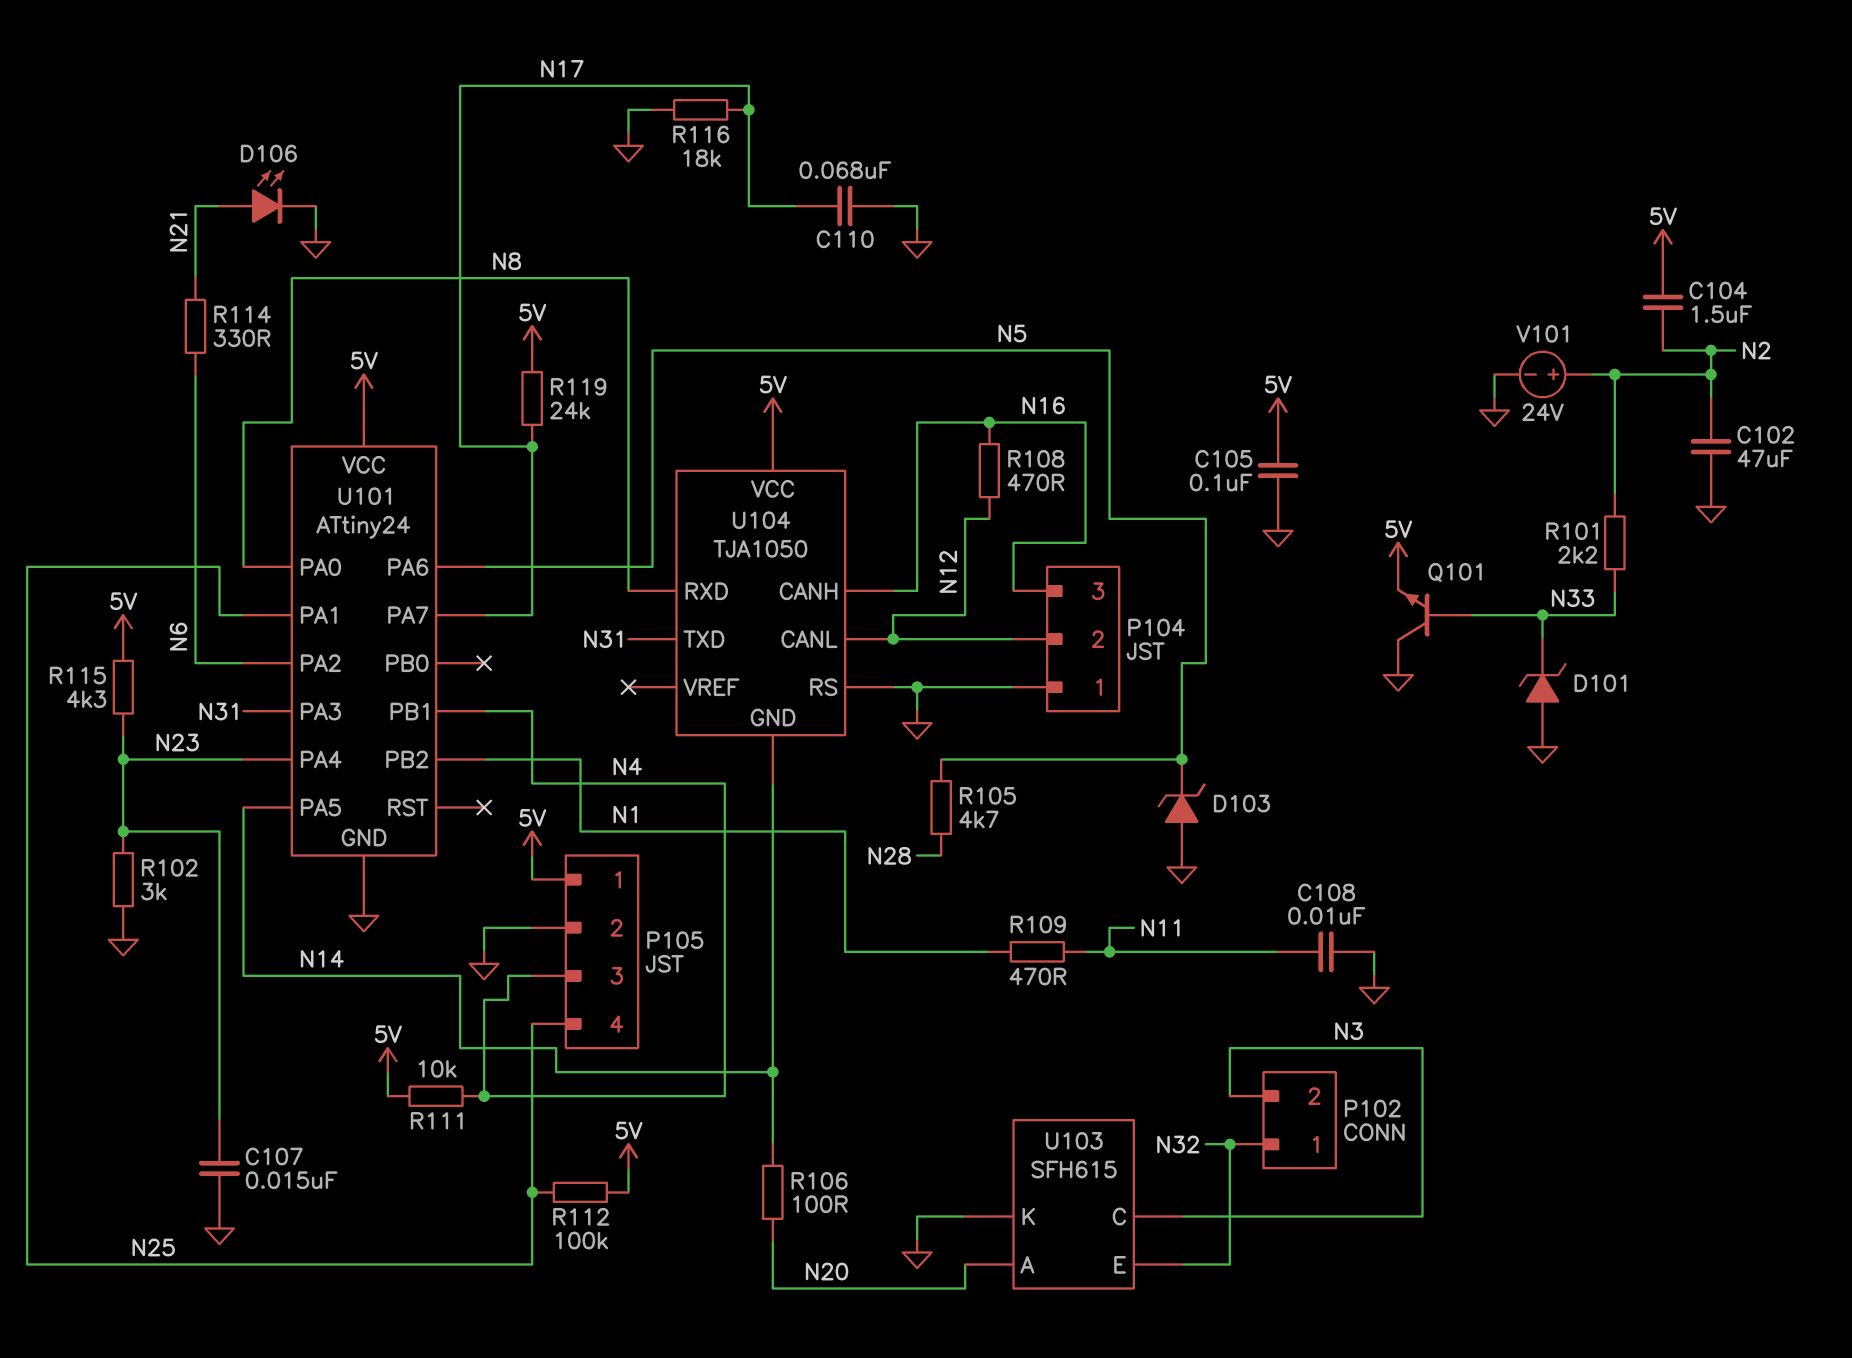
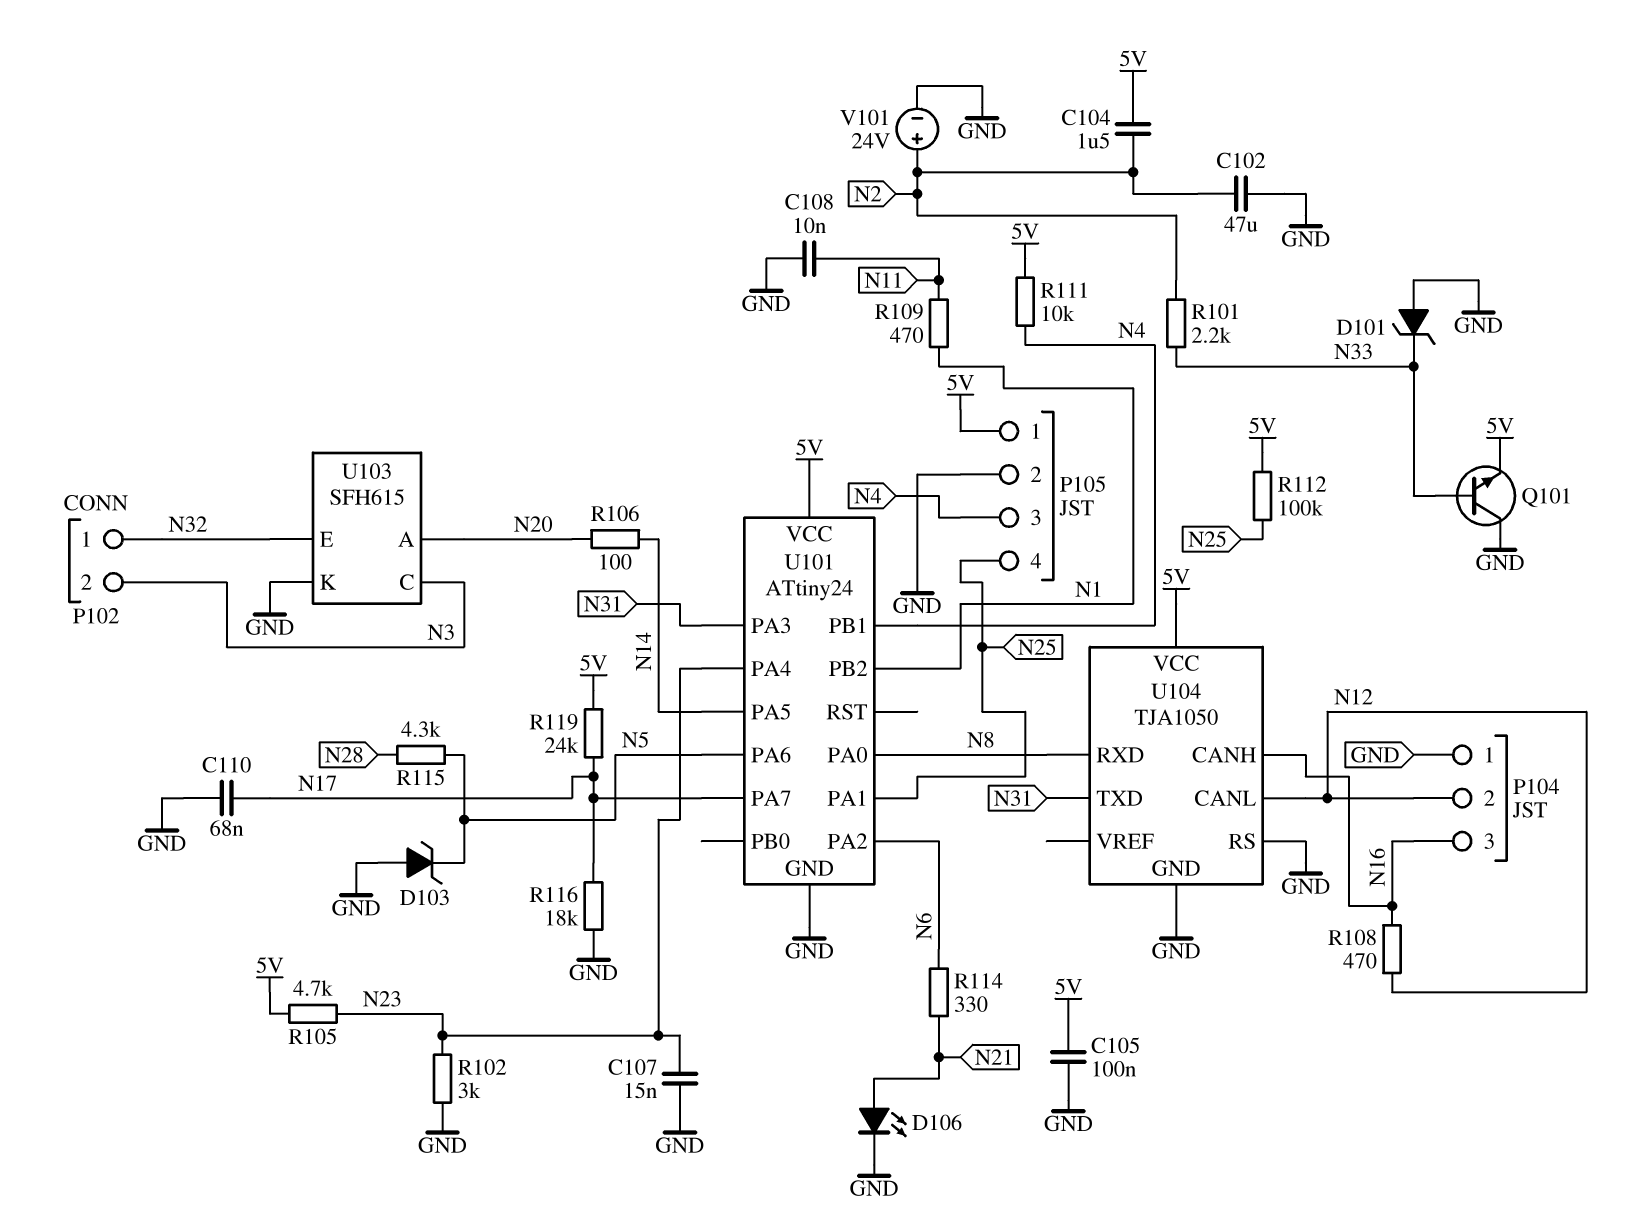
R105: 4.7k (N5, N28) -> 4.7k (5V, N23)
R115: 4.3k (5V, N23) -> 4.3k (N5, N28)
U104 pin GND: N14 -> GND

